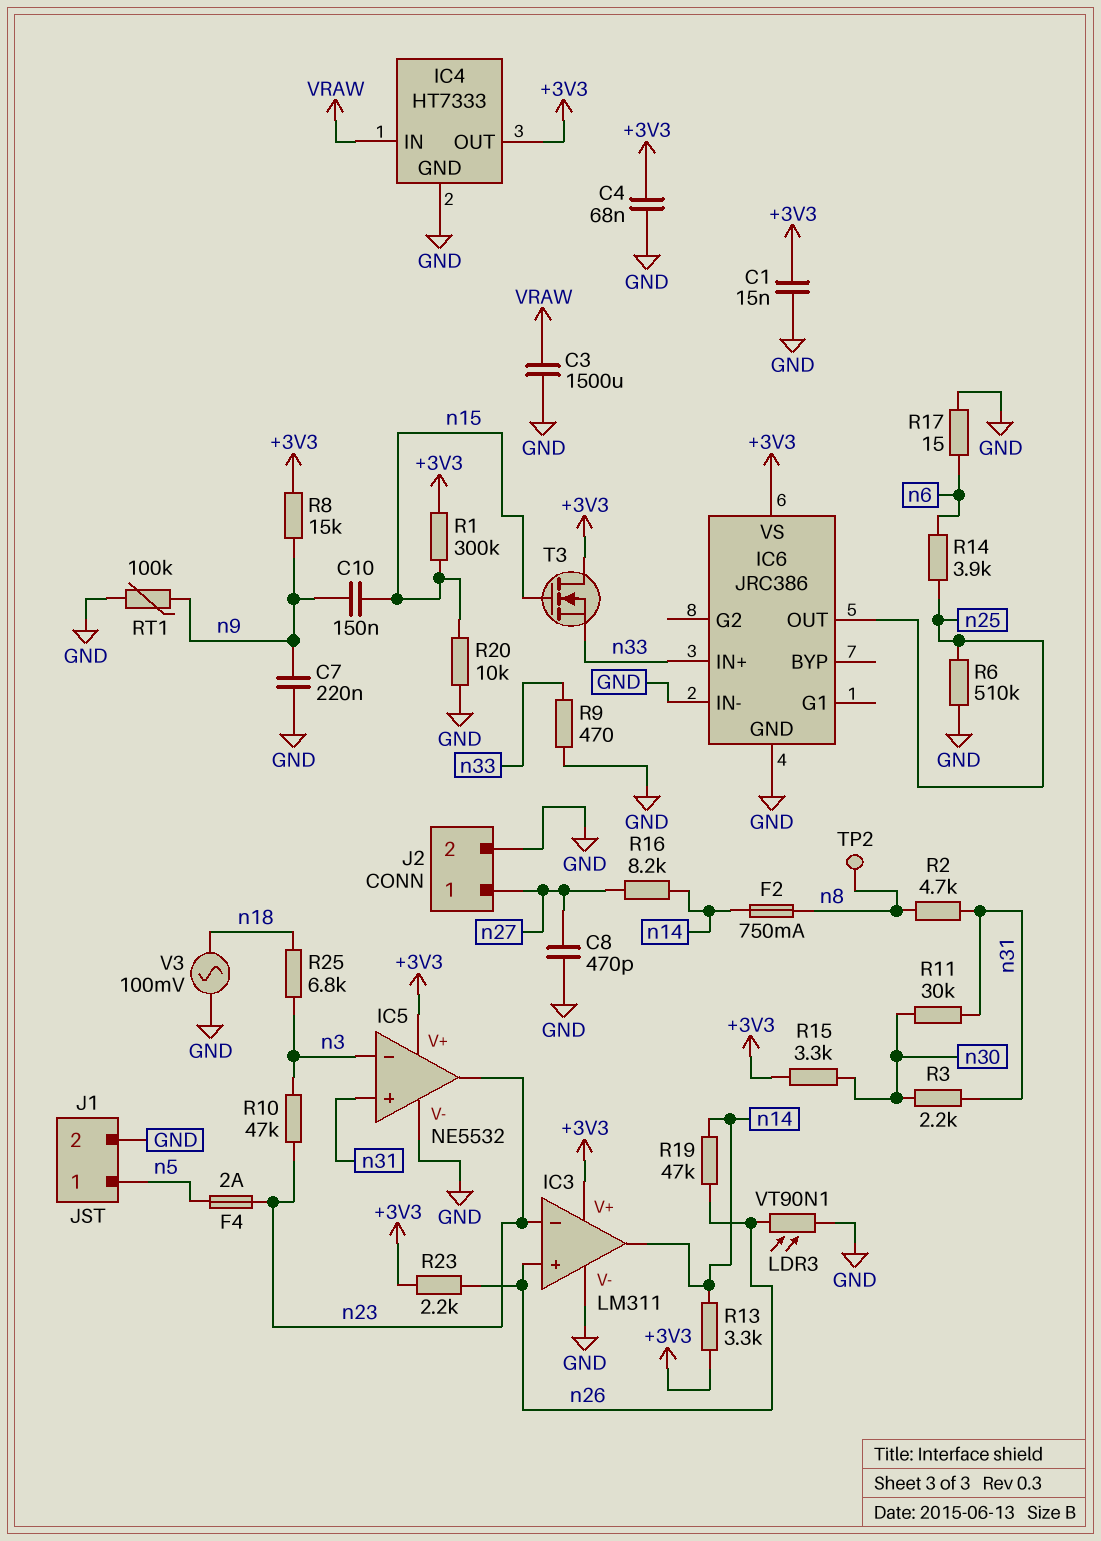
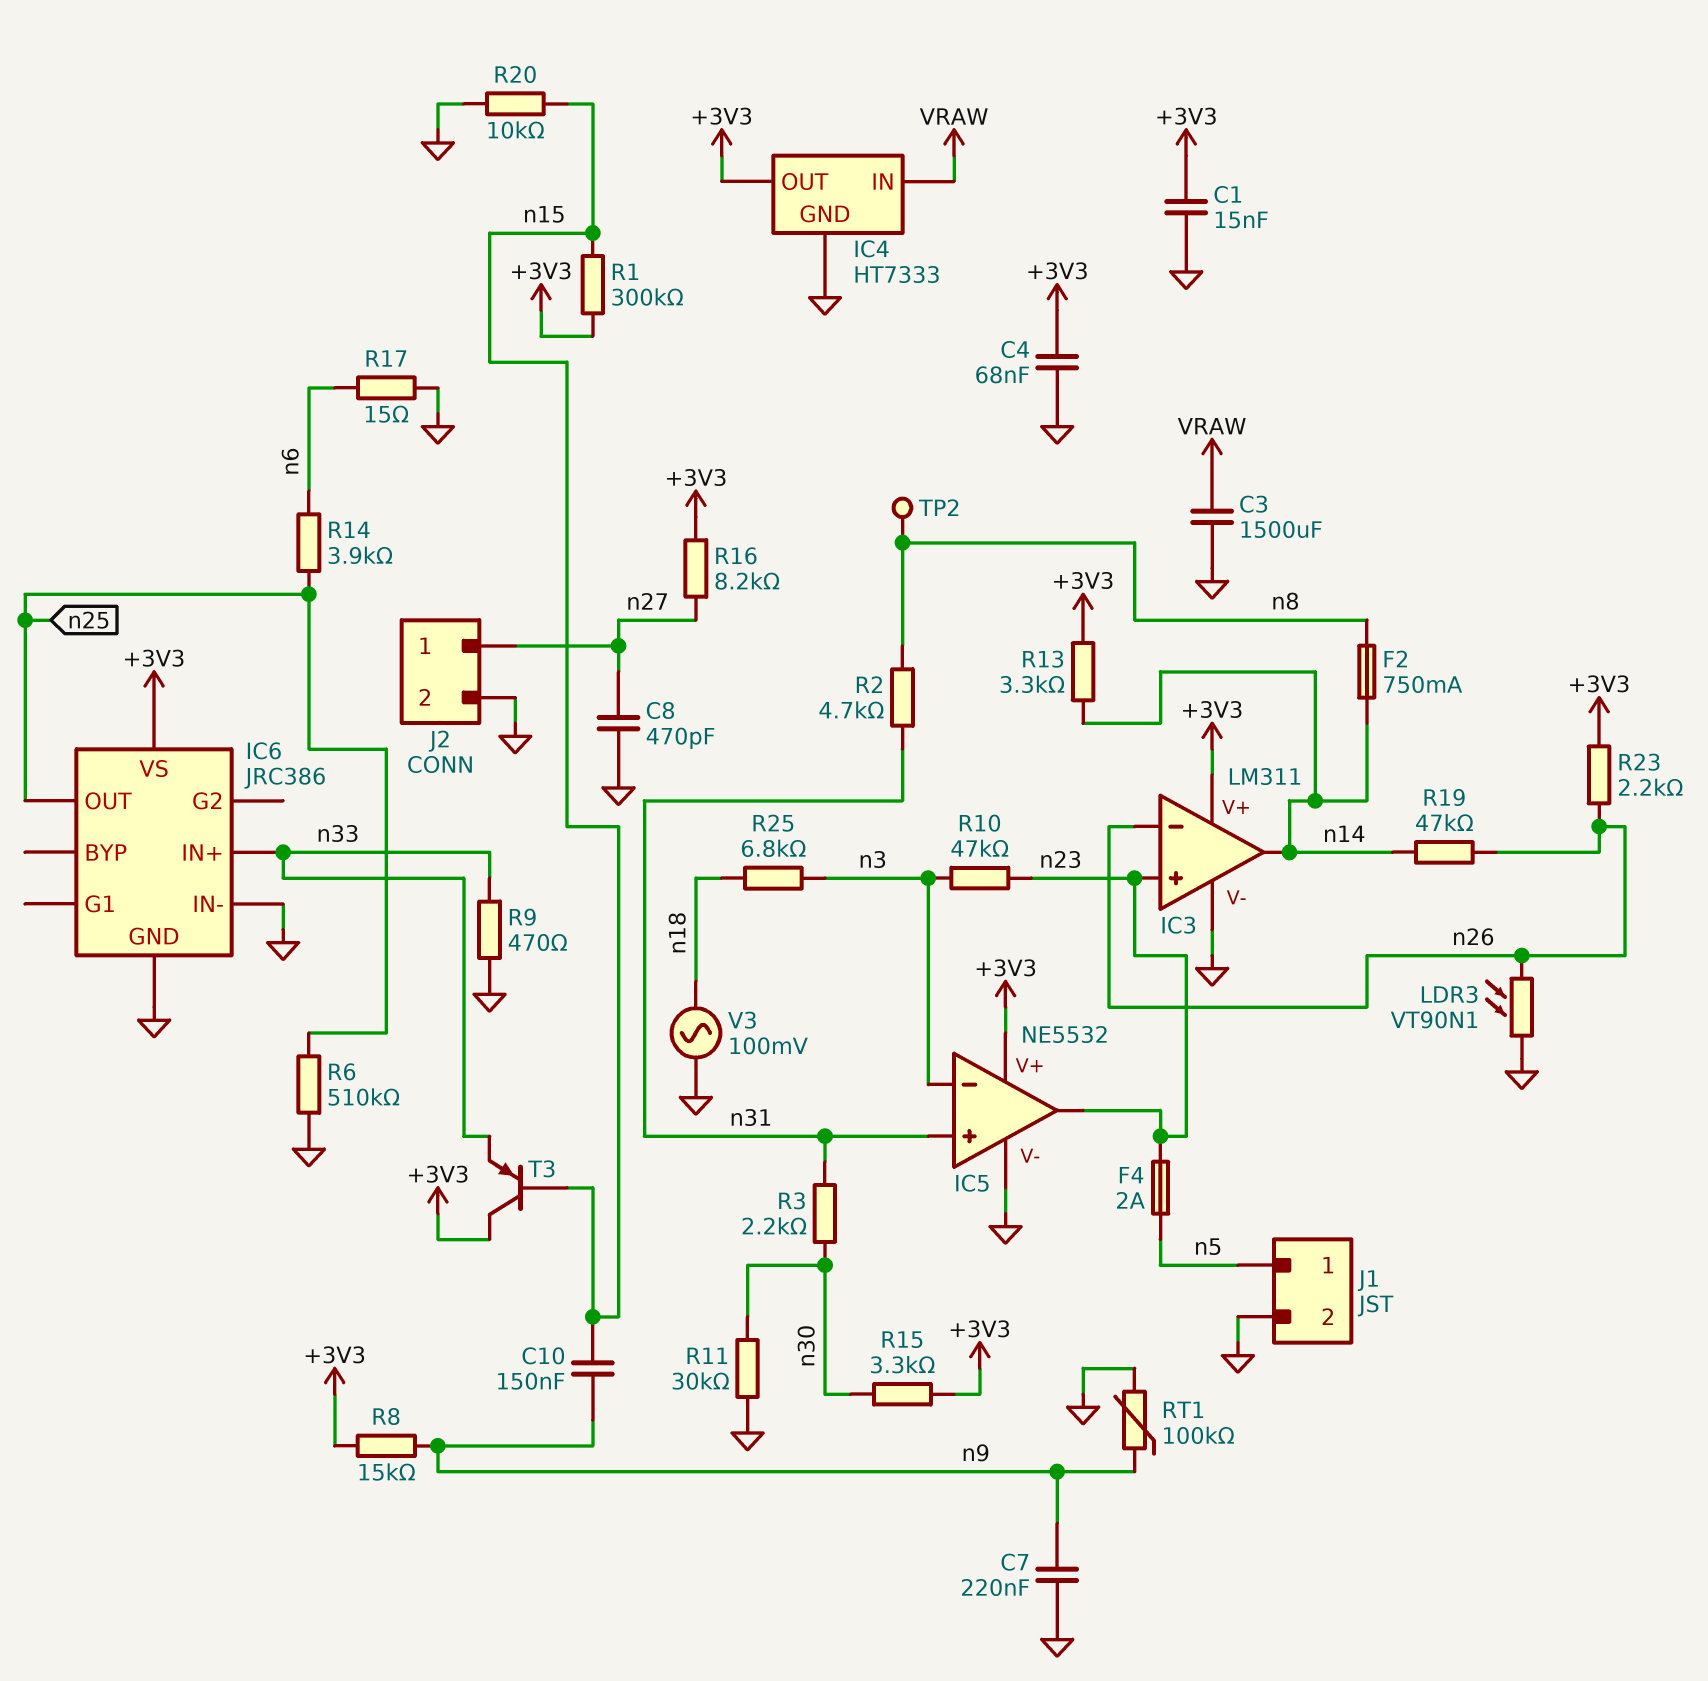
IC3 pin in+: n26 -> n23
IC3 pin in-: n23 -> n26
R11: 30k (n30, n31) -> 30k (GND, n30)
R16: 8.2k (n14, n27) -> 8.2k (+3V3, n27)
T3: NMOS (G n15, D +3V3, S n33) -> PNP (B n15, C +3V3, E n33)

